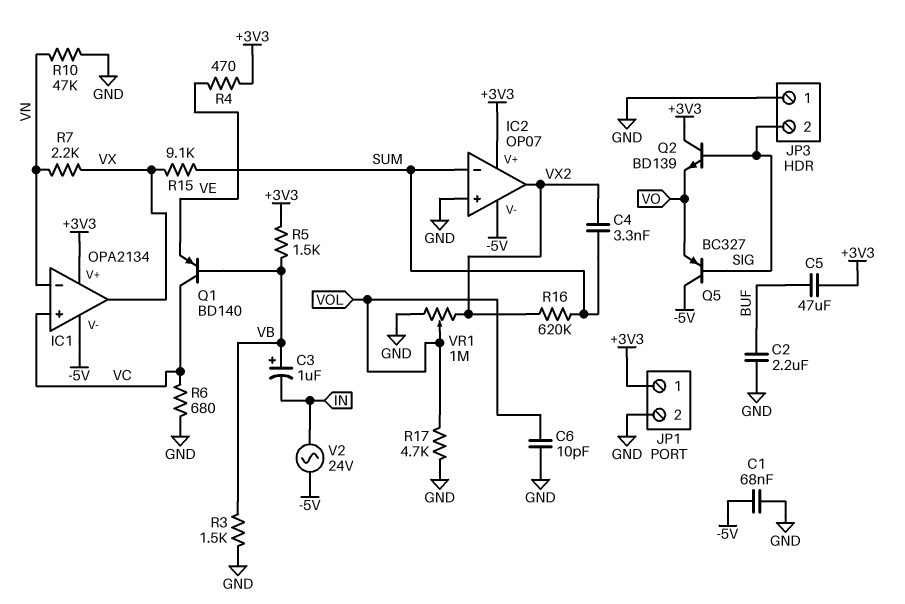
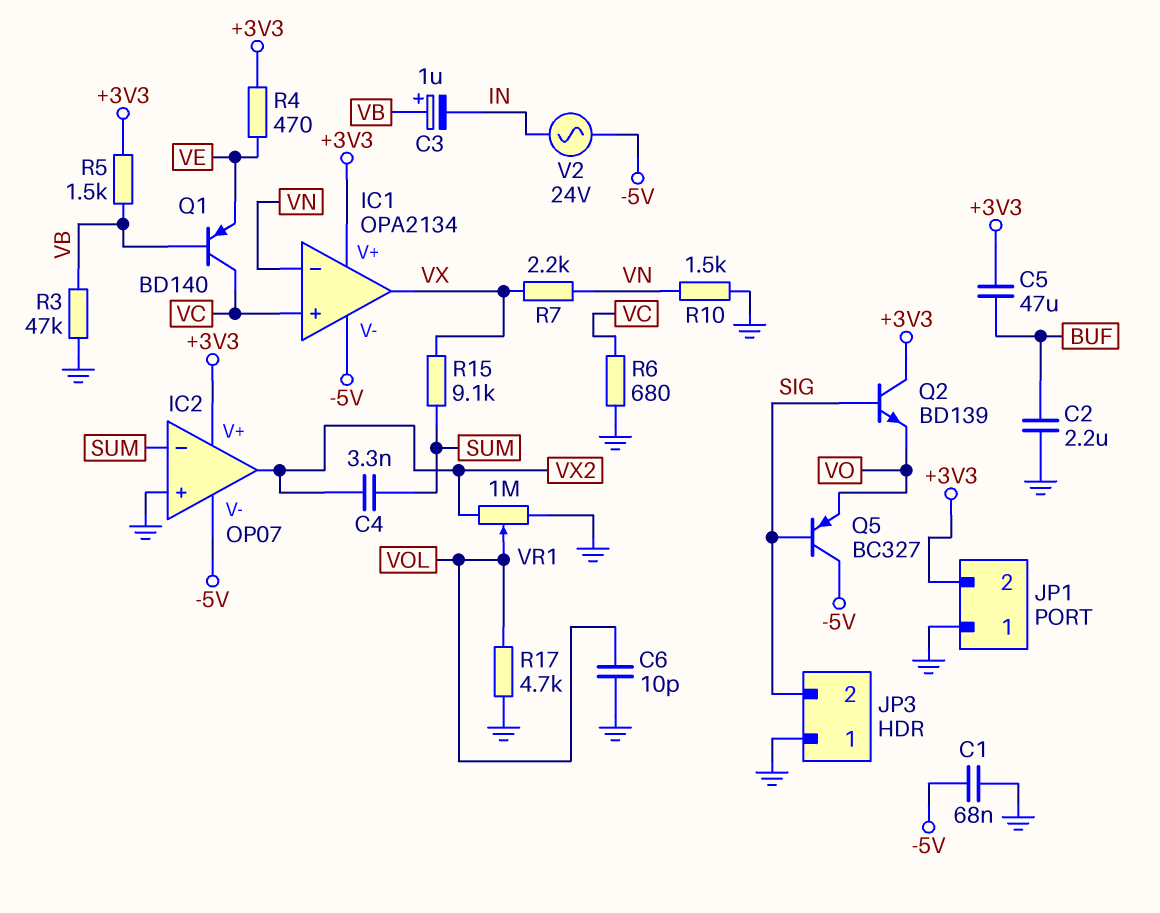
JP1 pin 1: +3V3 -> GND
JP1 pin 2: GND -> +3V3
R3: 1.5k (GND, VB) -> 47k (GND, VB)
R10: 47k (GND, VN) -> 1.5k (GND, VN)
R16: 620k (SUM, VX2) -> none

